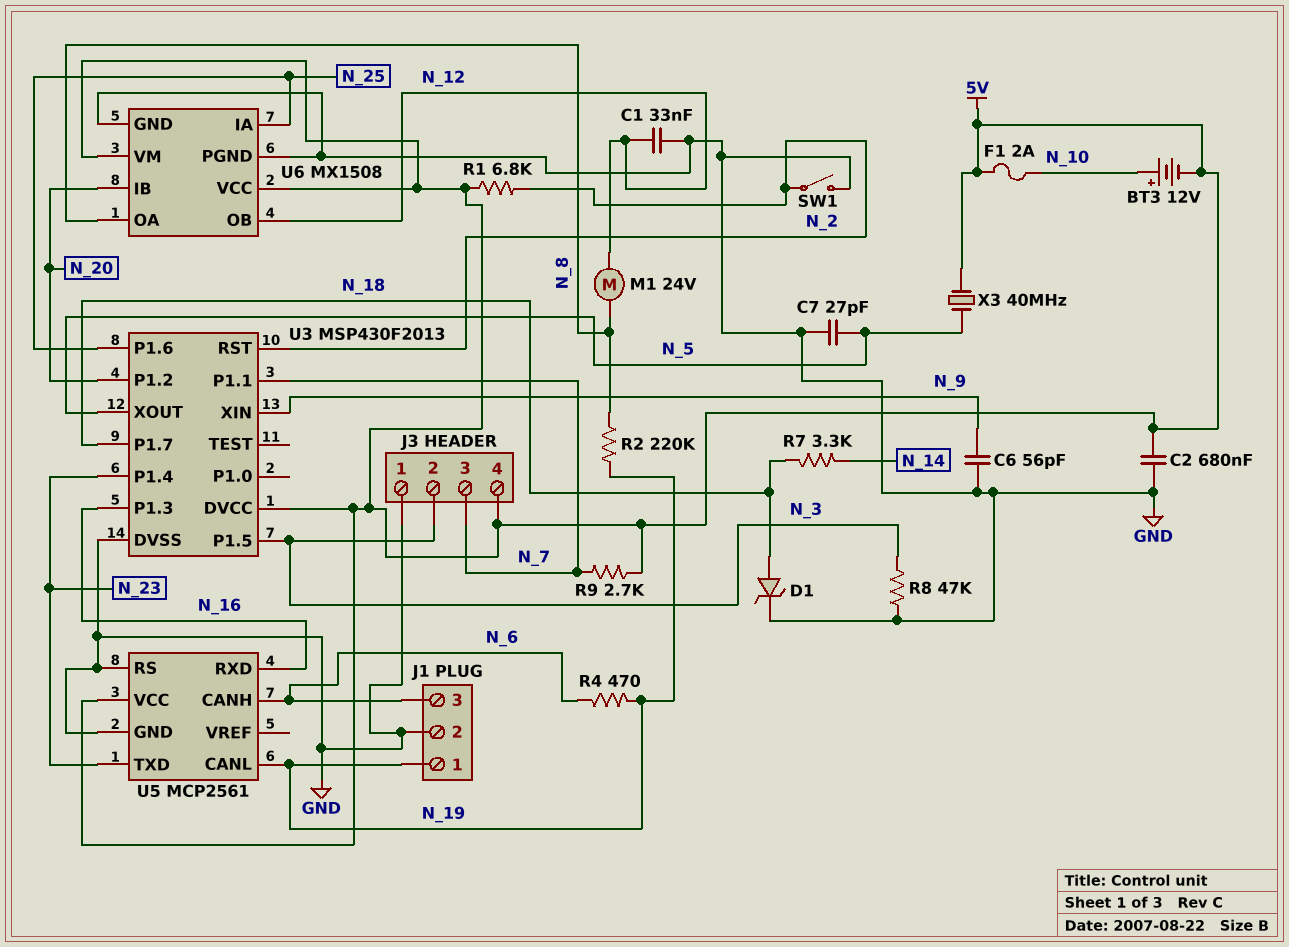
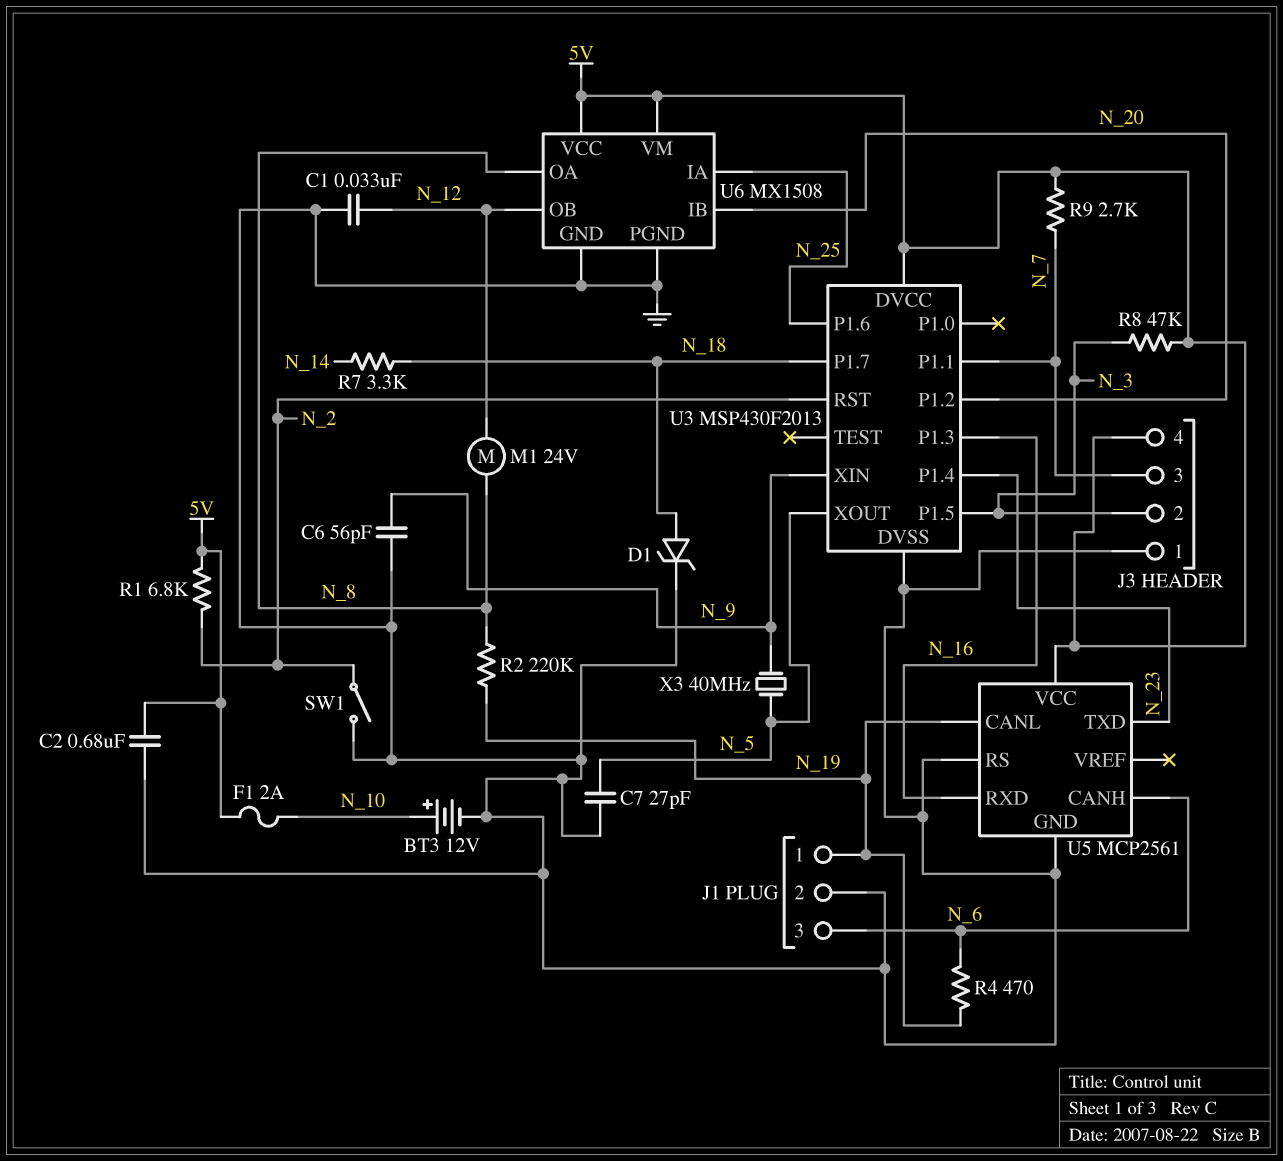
BT3: 12V (plus N_10, minus 5V) -> 12V (plus N_10, minus GND)
R8: 47k (GND, N_3) -> 47k (5V, N_3)
X3: 40MHz (5V, N_5) -> 40MHz (N_5, N_9)

